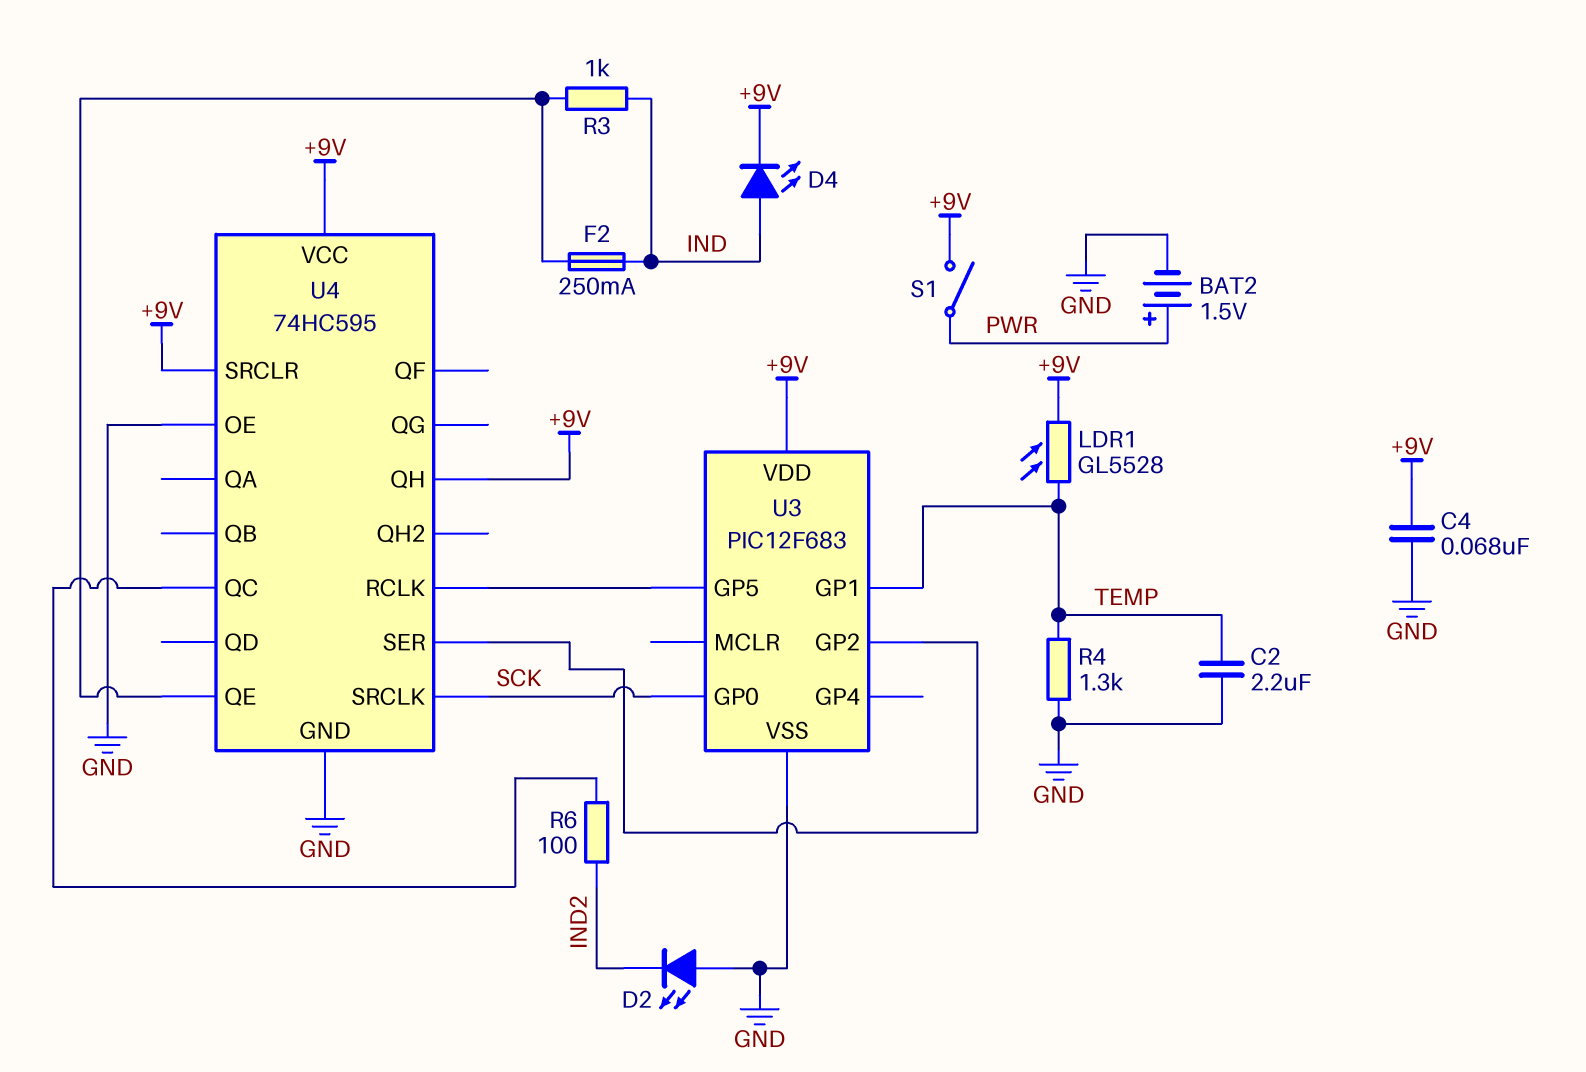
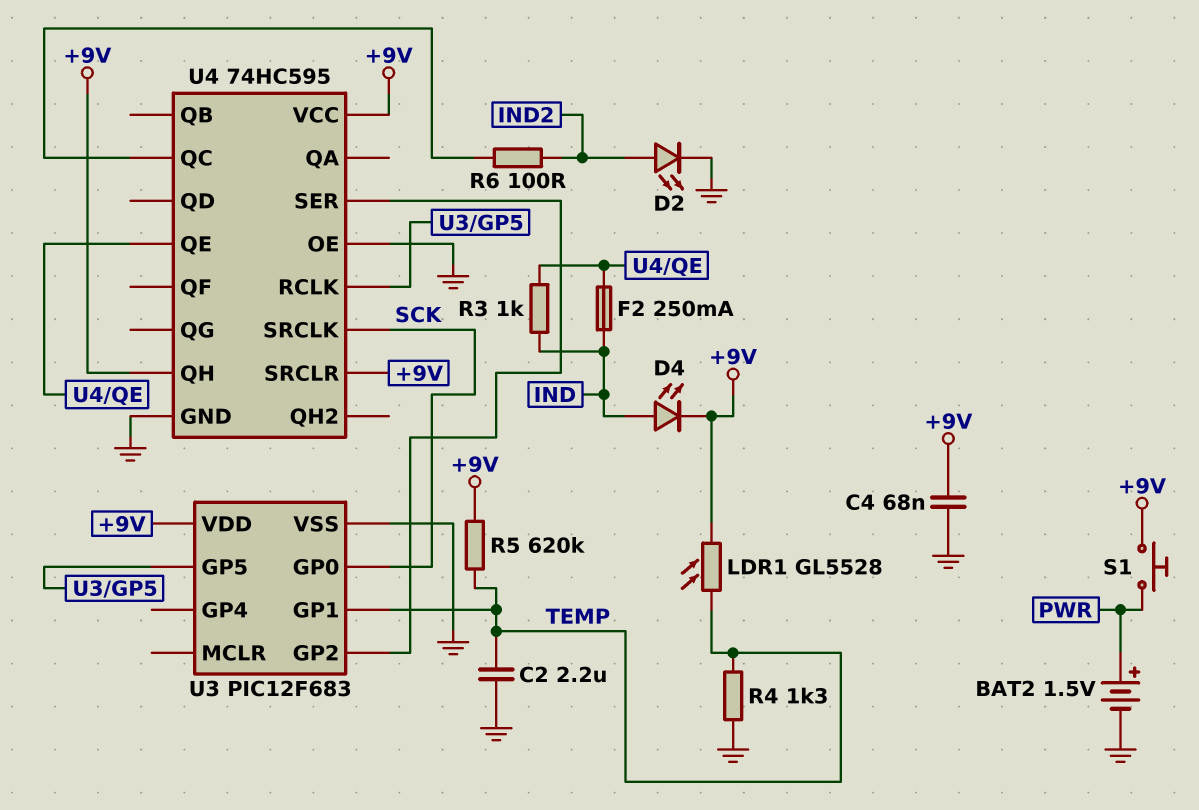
D2: LED (A GND, K IND2) -> LED (A IND2, K GND)
R5: none -> 620k (+9V, TEMP)
S1: switch (+9V, PWR) -> button (+9V, PWR)

